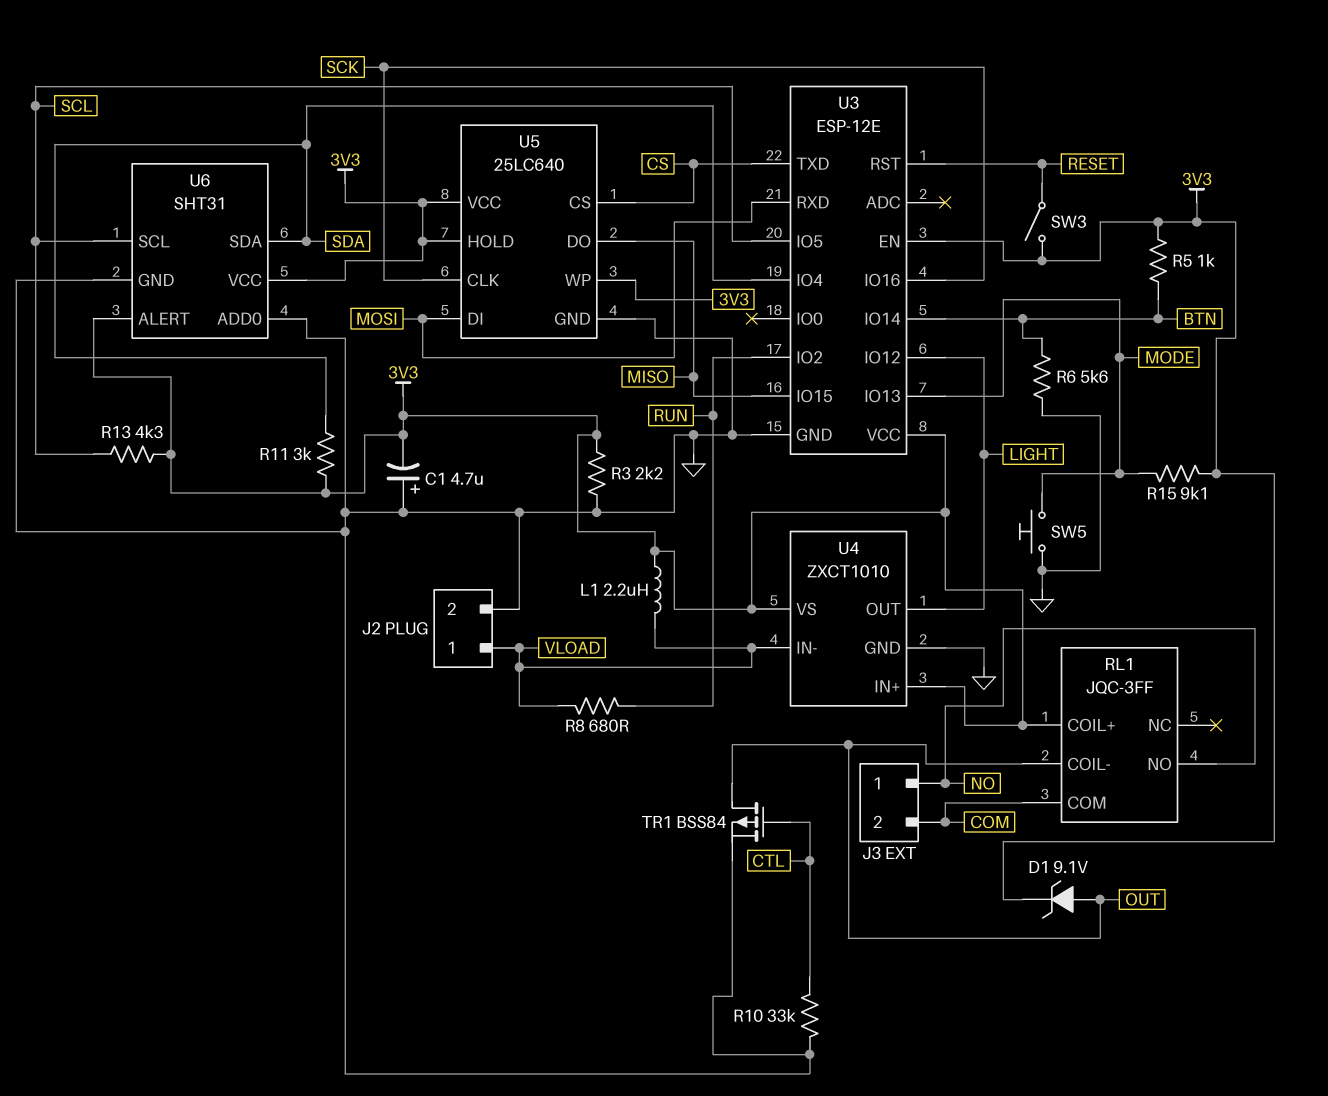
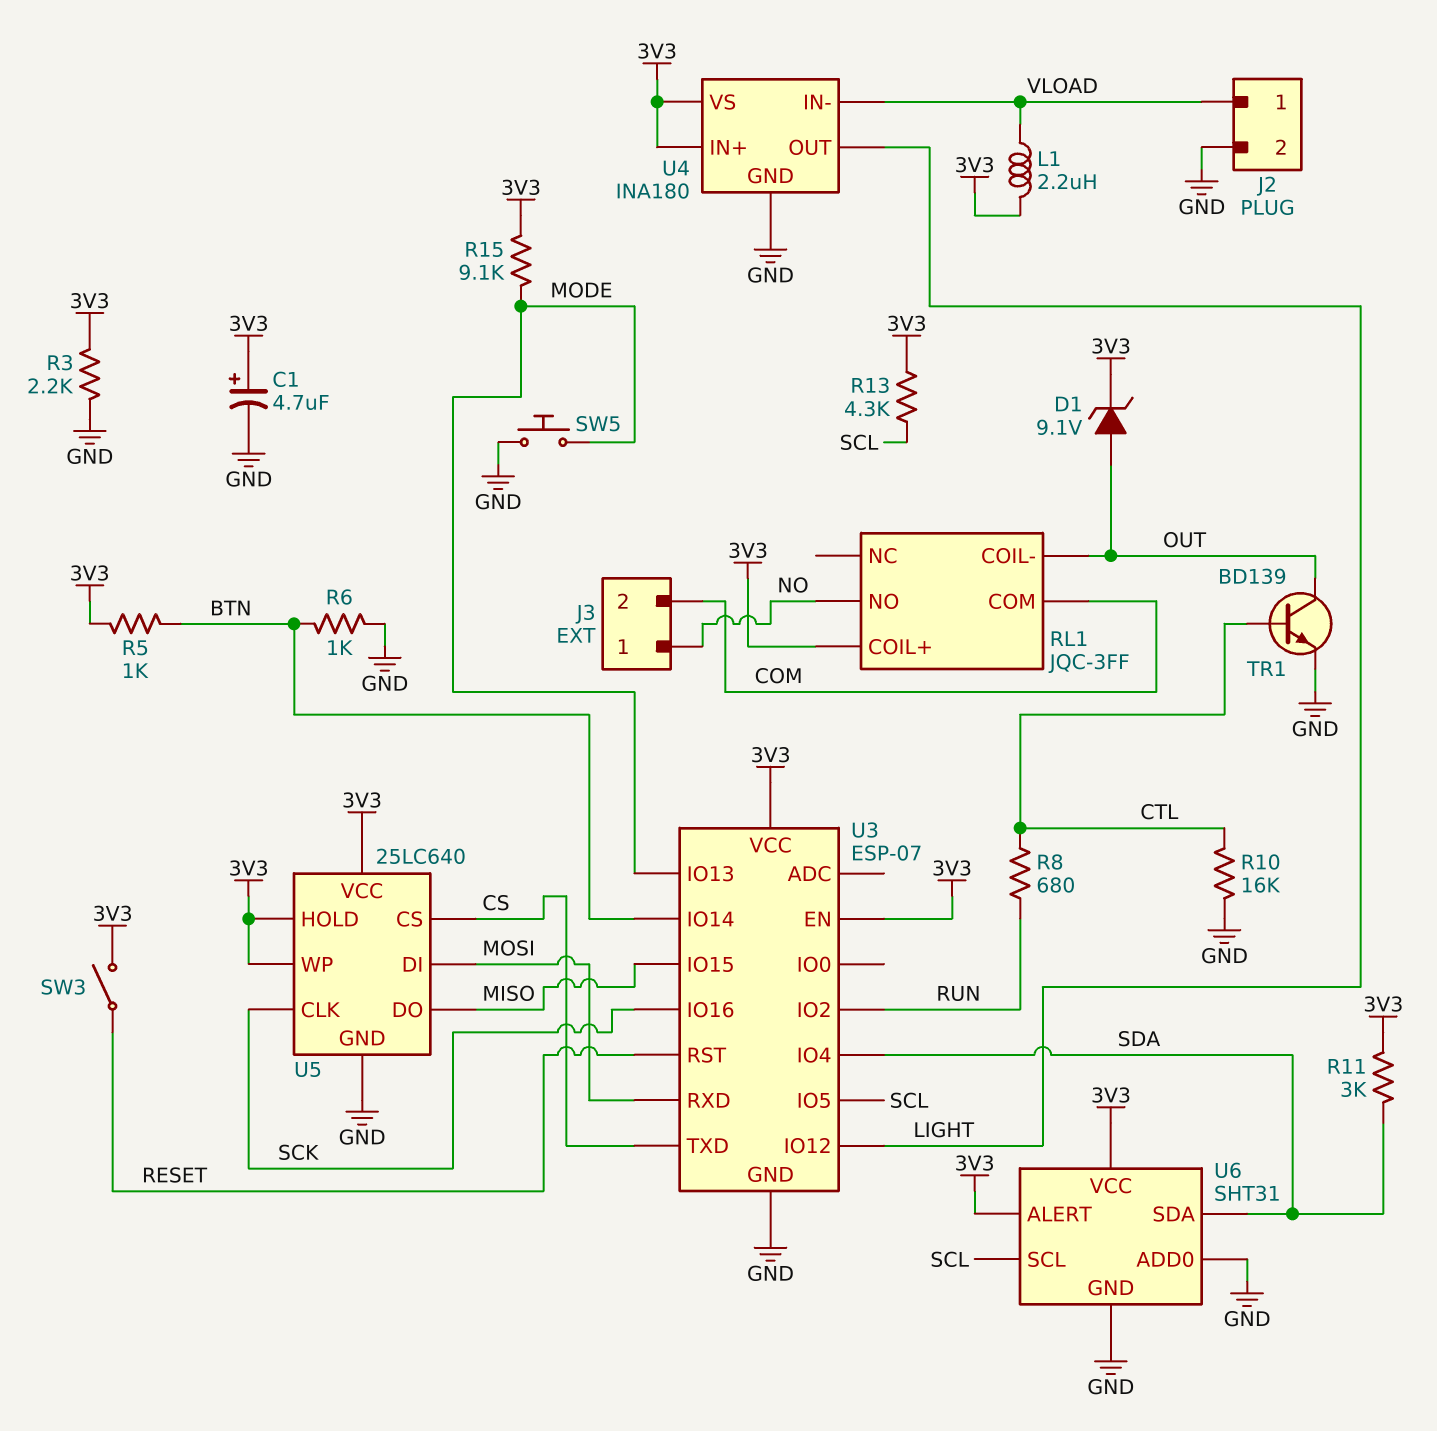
C1: 4.7uF (plus GND, minus 3V3) -> 4.7uF (plus 3V3, minus GND)
R6: 5.6k (BTN, GND) -> 1k (BTN, GND)
R8: 680 (RUN, VLOAD) -> 680 (CTL, RUN)
R10: 33k (CTL, GND) -> 16k (CTL, GND)
TR1: PMOS BSS84 (G CTL, D OUT, S GND) -> NPN BD139 (B CTL, C OUT, E GND)
U3: ESP-12E -> ESP-07
U4: ZXCT1010 -> INA180

